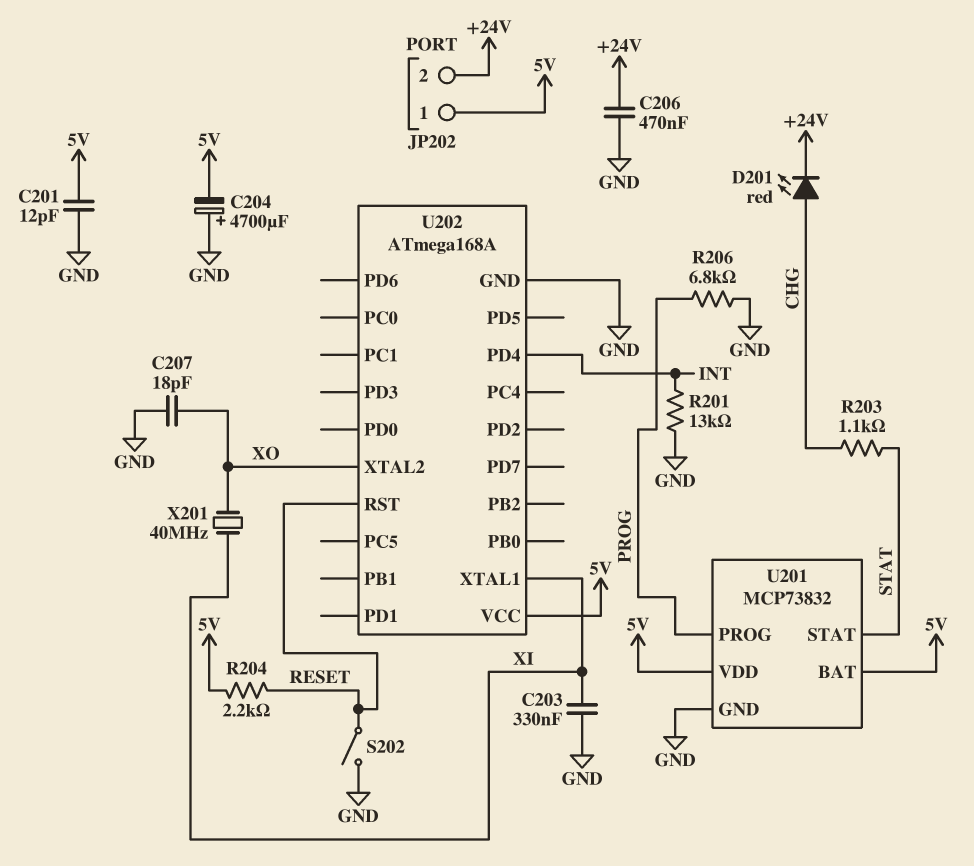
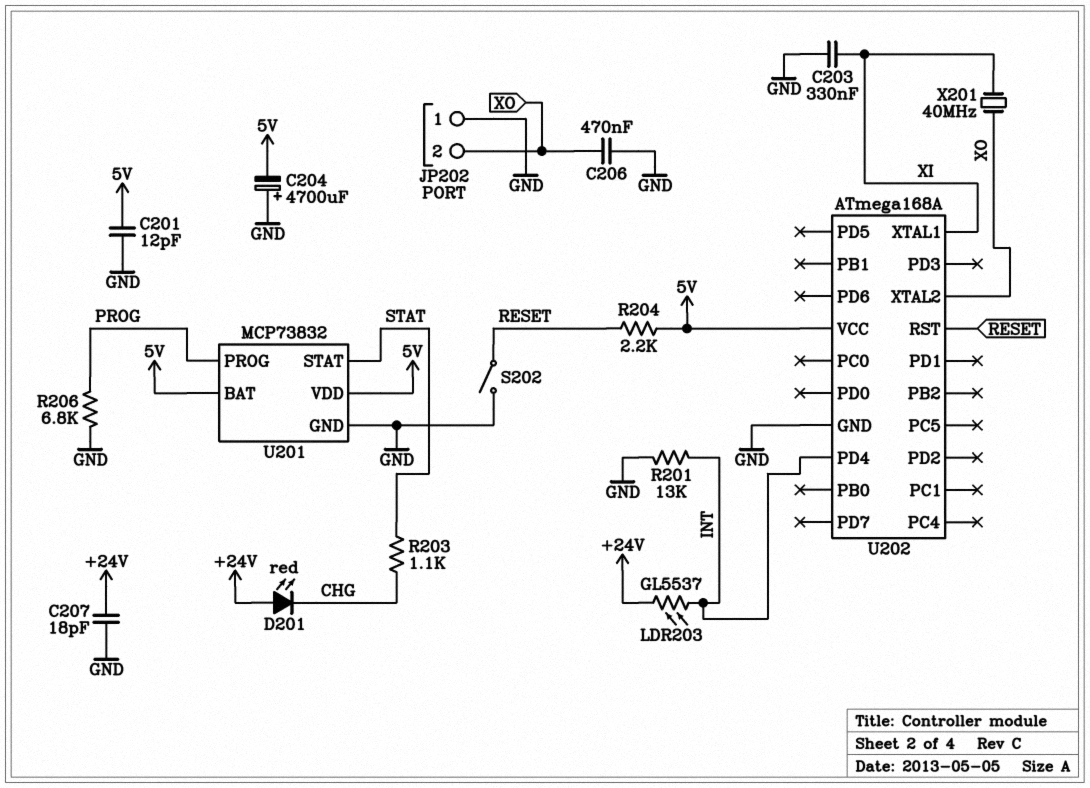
C206: 470nF (+24V, GND) -> 470nF (GND, XO)
C207: 18pF (GND, XO) -> 18pF (+24V, GND)
D201: LED red (A CHG, K +24V) -> LED red (A +24V, K CHG)
JP202 pin 1: 5V -> GND
JP202 pin 2: +24V -> XO
LDR203: none -> GL5537 (+24V, INT)

